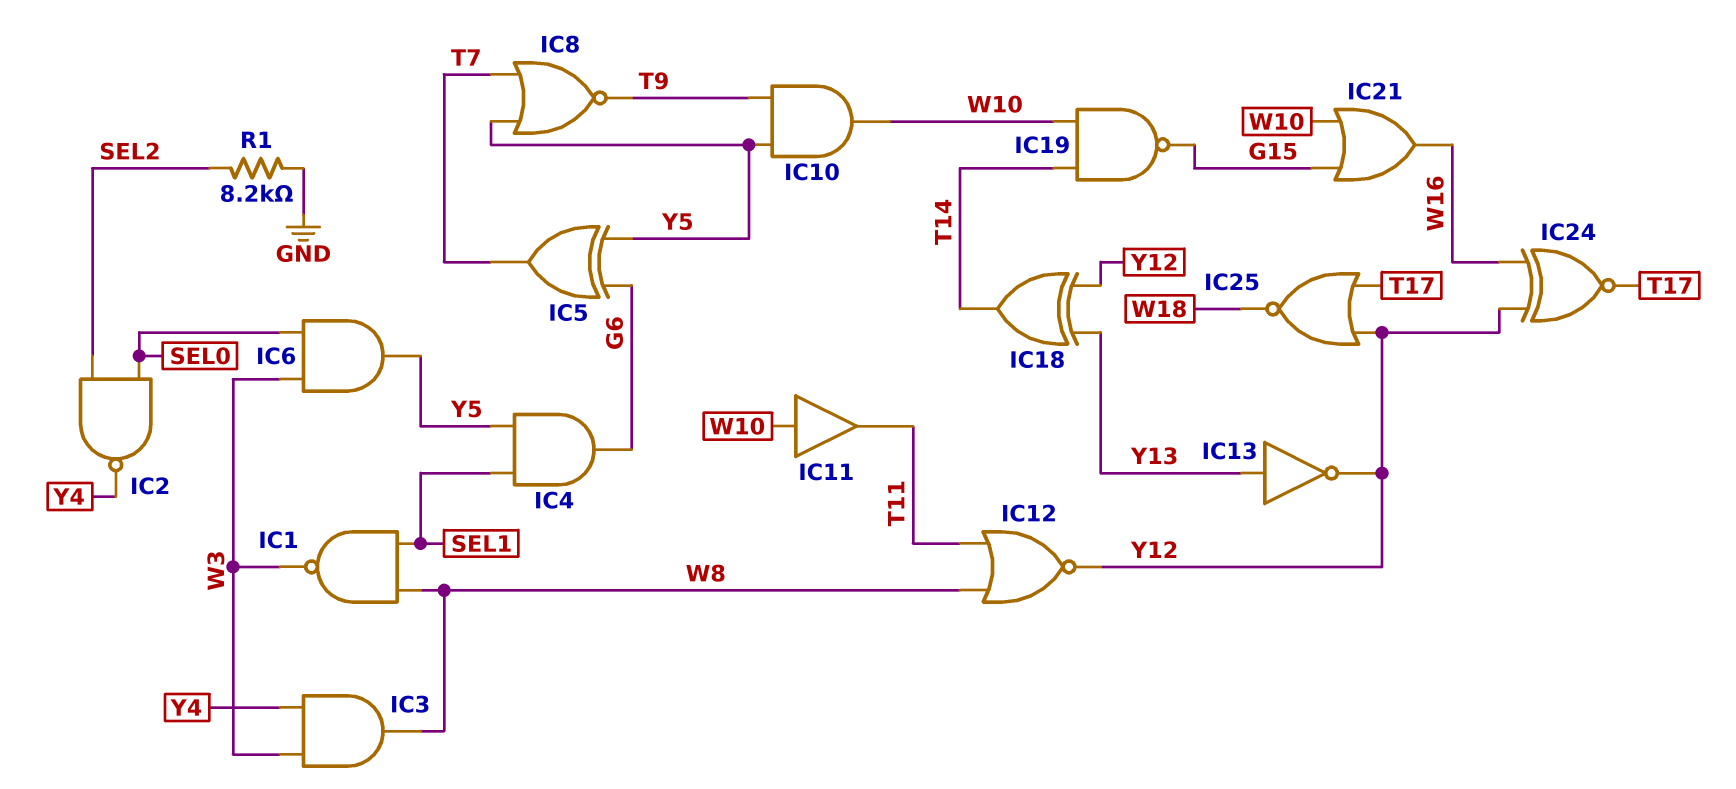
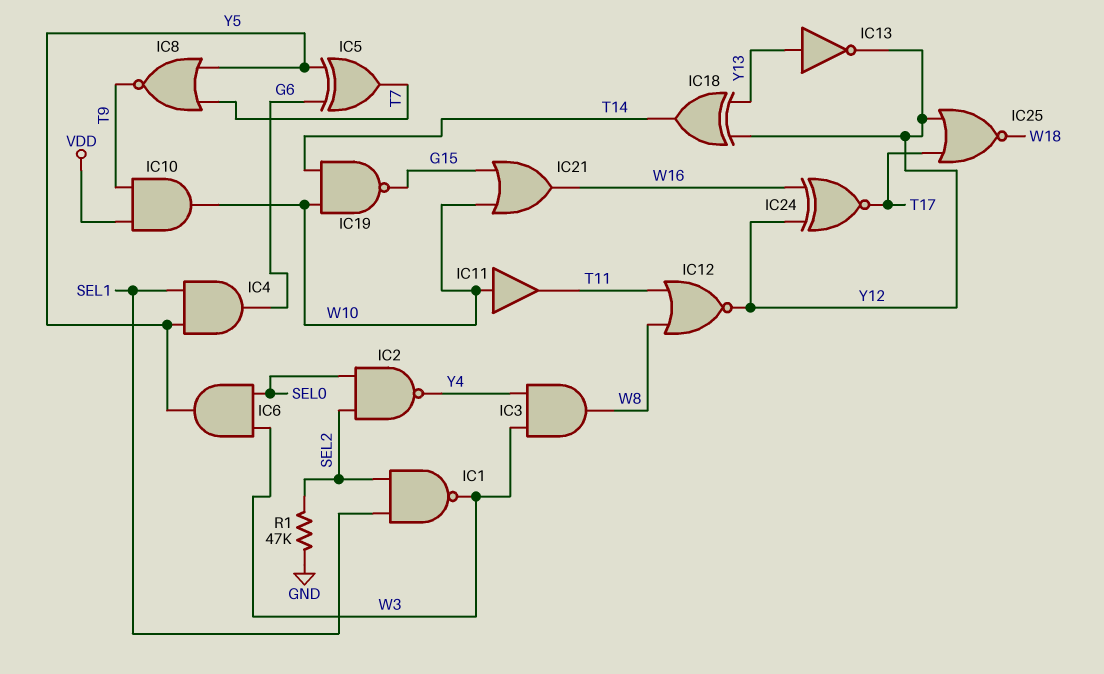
IC1: NAND (in SEL1, in W8, out W3) -> NAND (in SEL1, in SEL2, out W3)
IC10: AND (in T9, in Y5, out W10) -> AND (in T9, in VDD, out W10)
R1: 8.2k (GND, SEL2) -> 47k (GND, SEL2)

